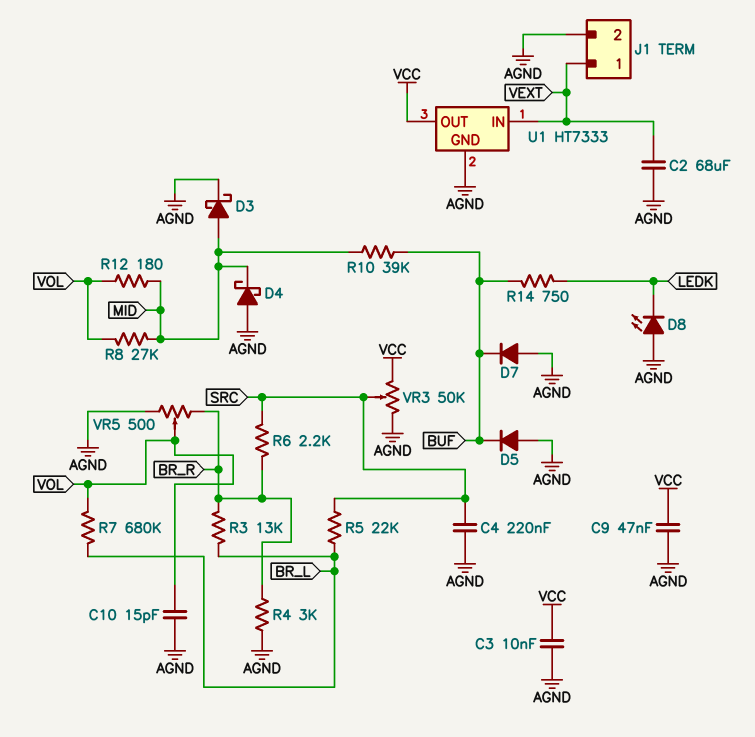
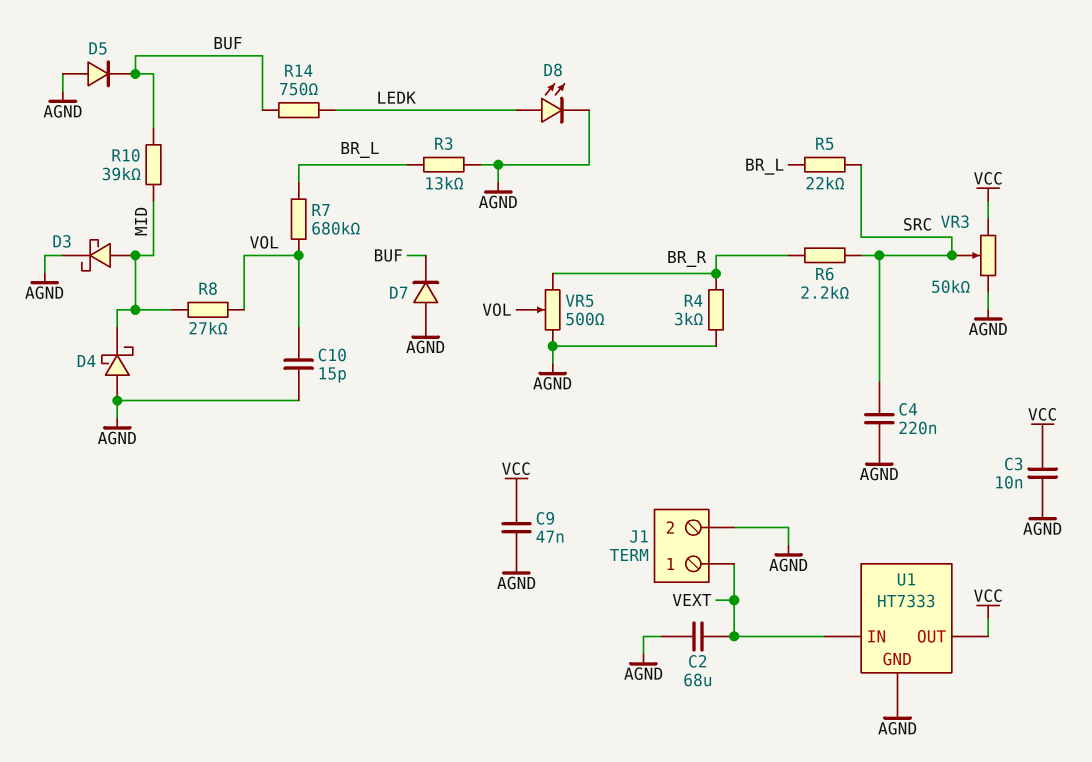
D8: LED (A AGND, K LEDK) -> LED (A LEDK, K AGND)
R3: 13k (BR_L, BR_R) -> 13k (AGND, BR_L)
R12: 180 (MID, VOL) -> none

